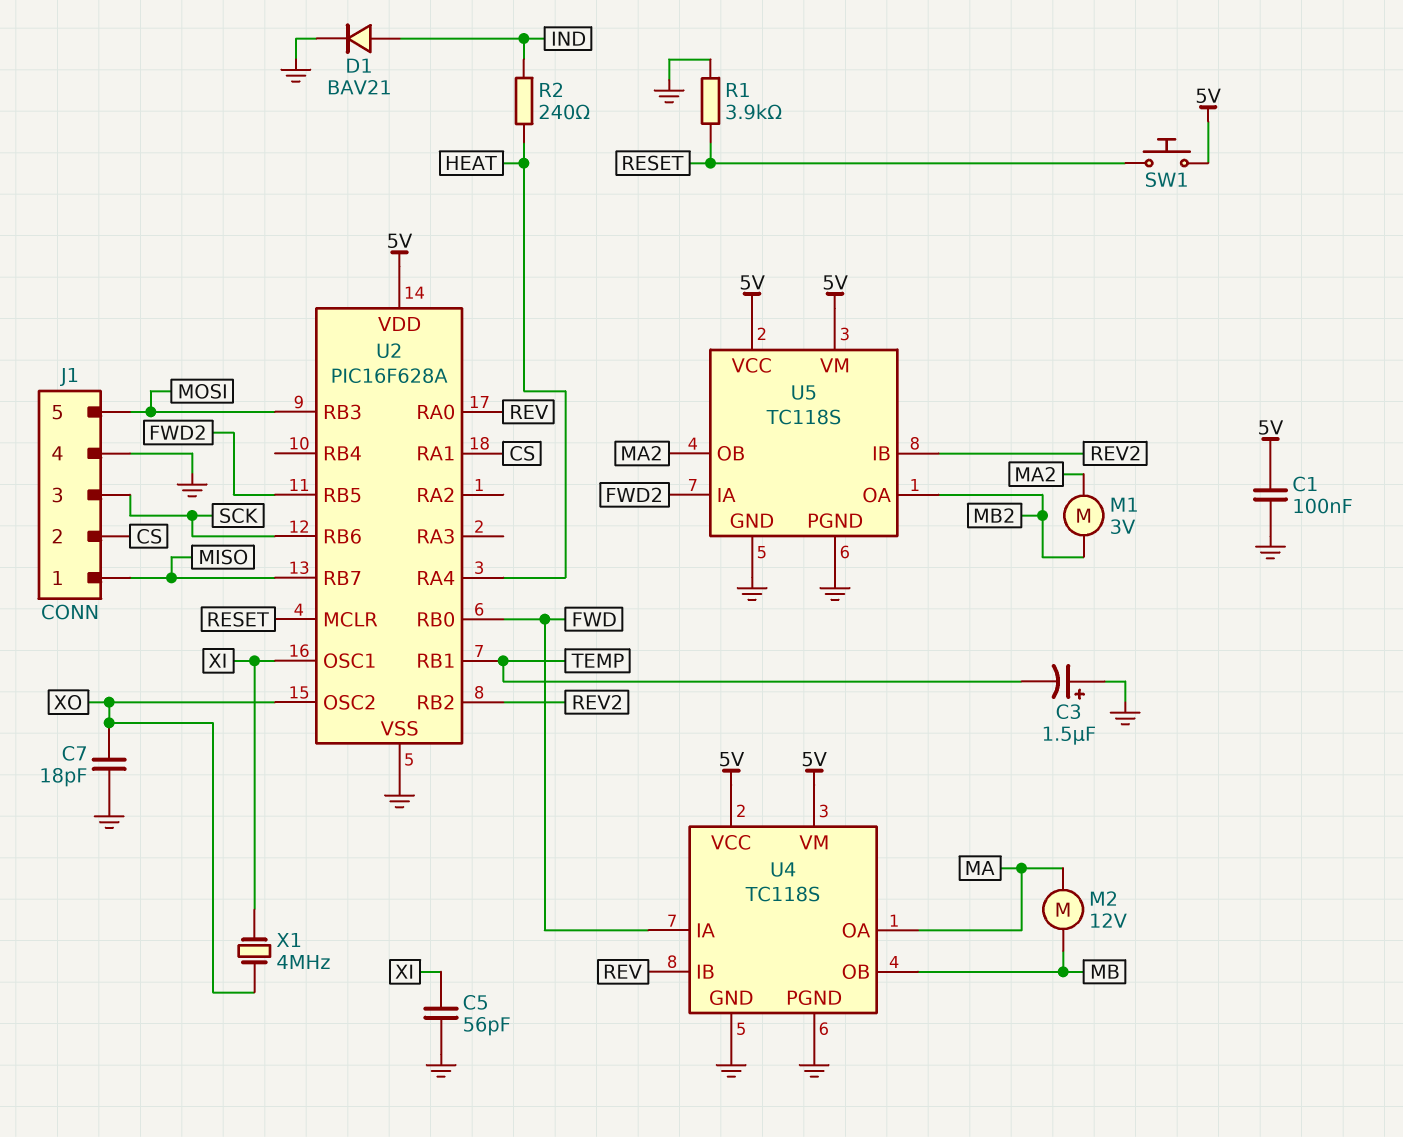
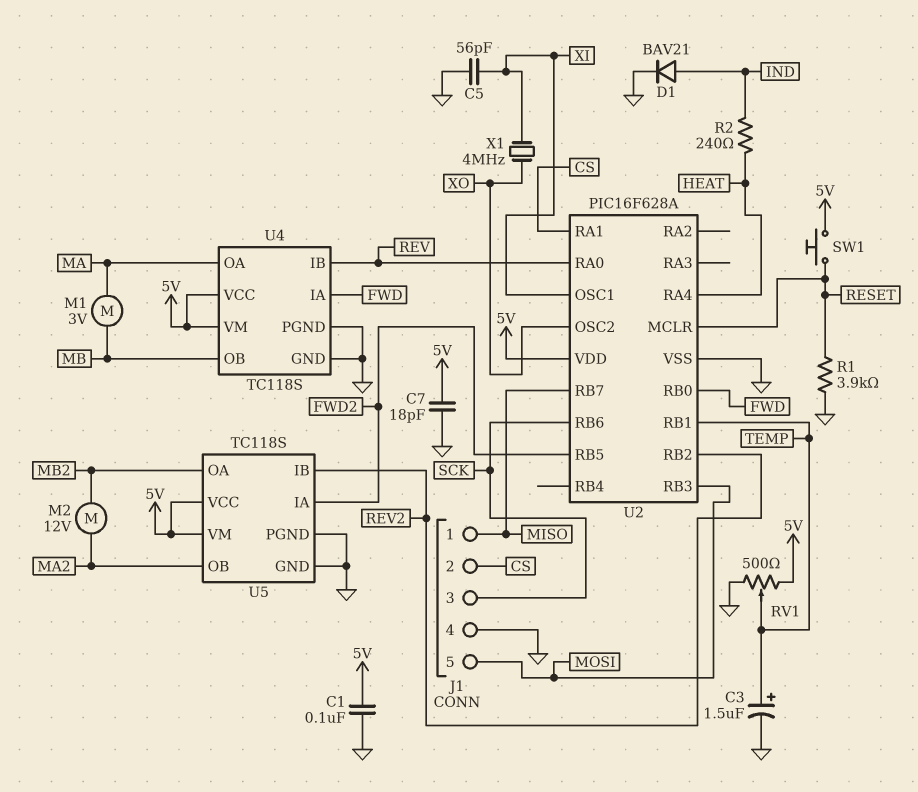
C3: 1.5uF (plus GND, minus TEMP) -> 1.5uF (plus TEMP, minus GND)
C7: 18pF (GND, XO) -> 18pF (5V, GND)
M1: motor 3V (MA2, MB2) -> motor 3V (MA, MB)
M2: motor 12V (MA, MB) -> motor 12V (MA2, MB2)
RV1: none -> 500 (5V, GND, wiper TEMP)

